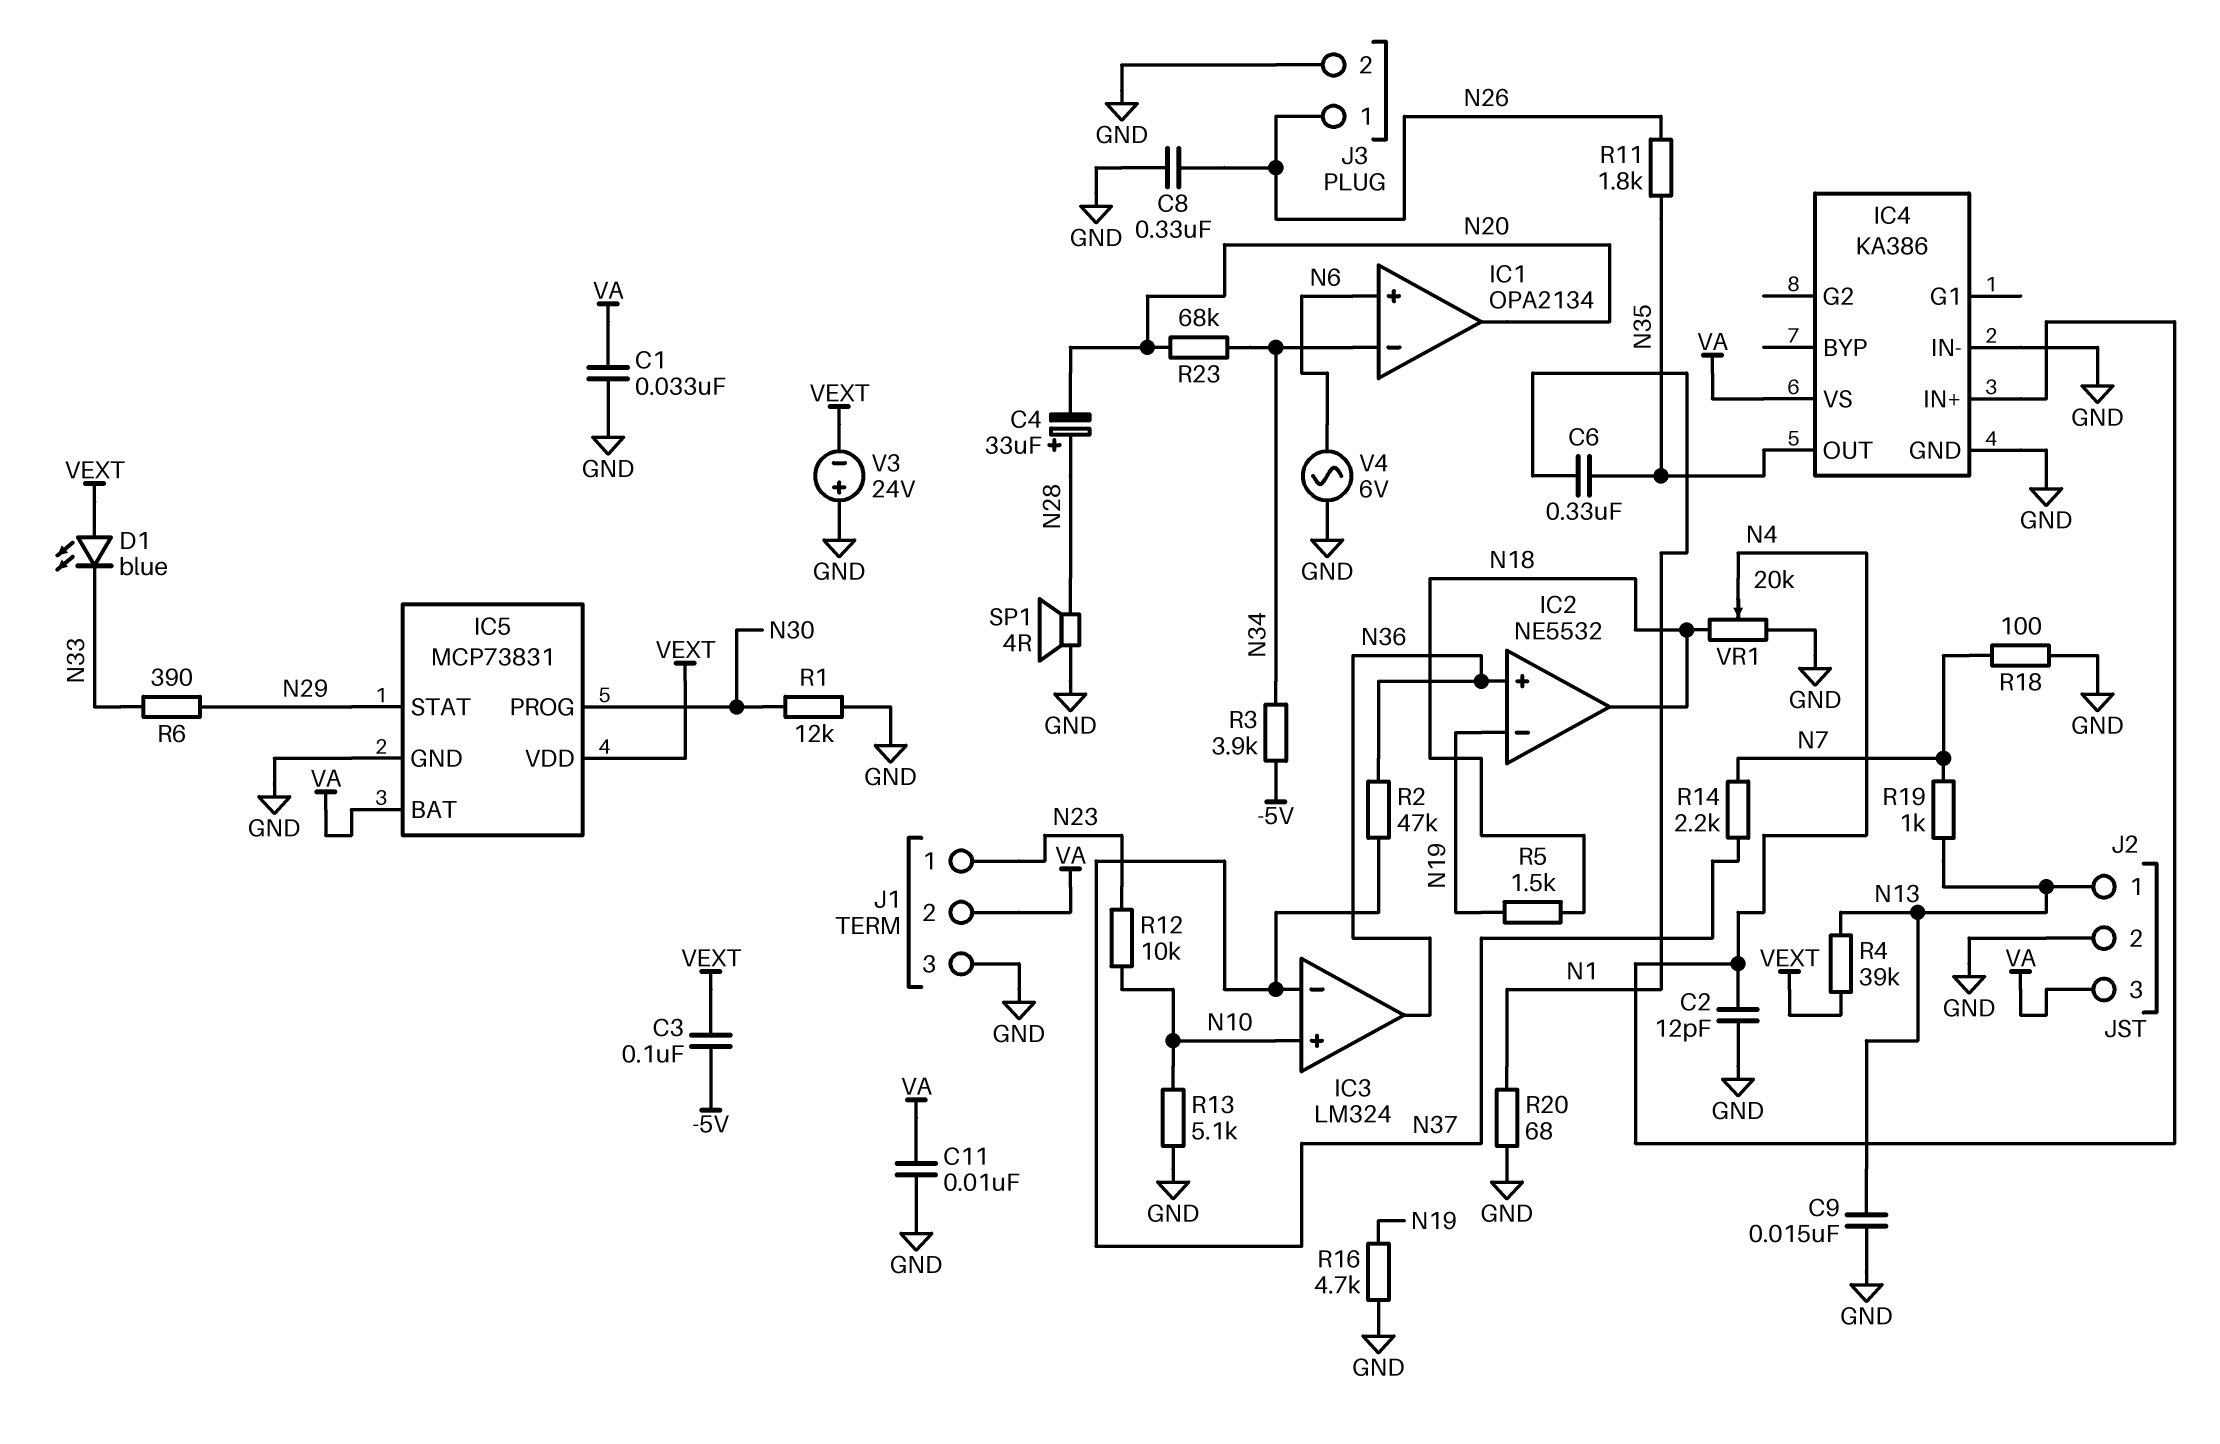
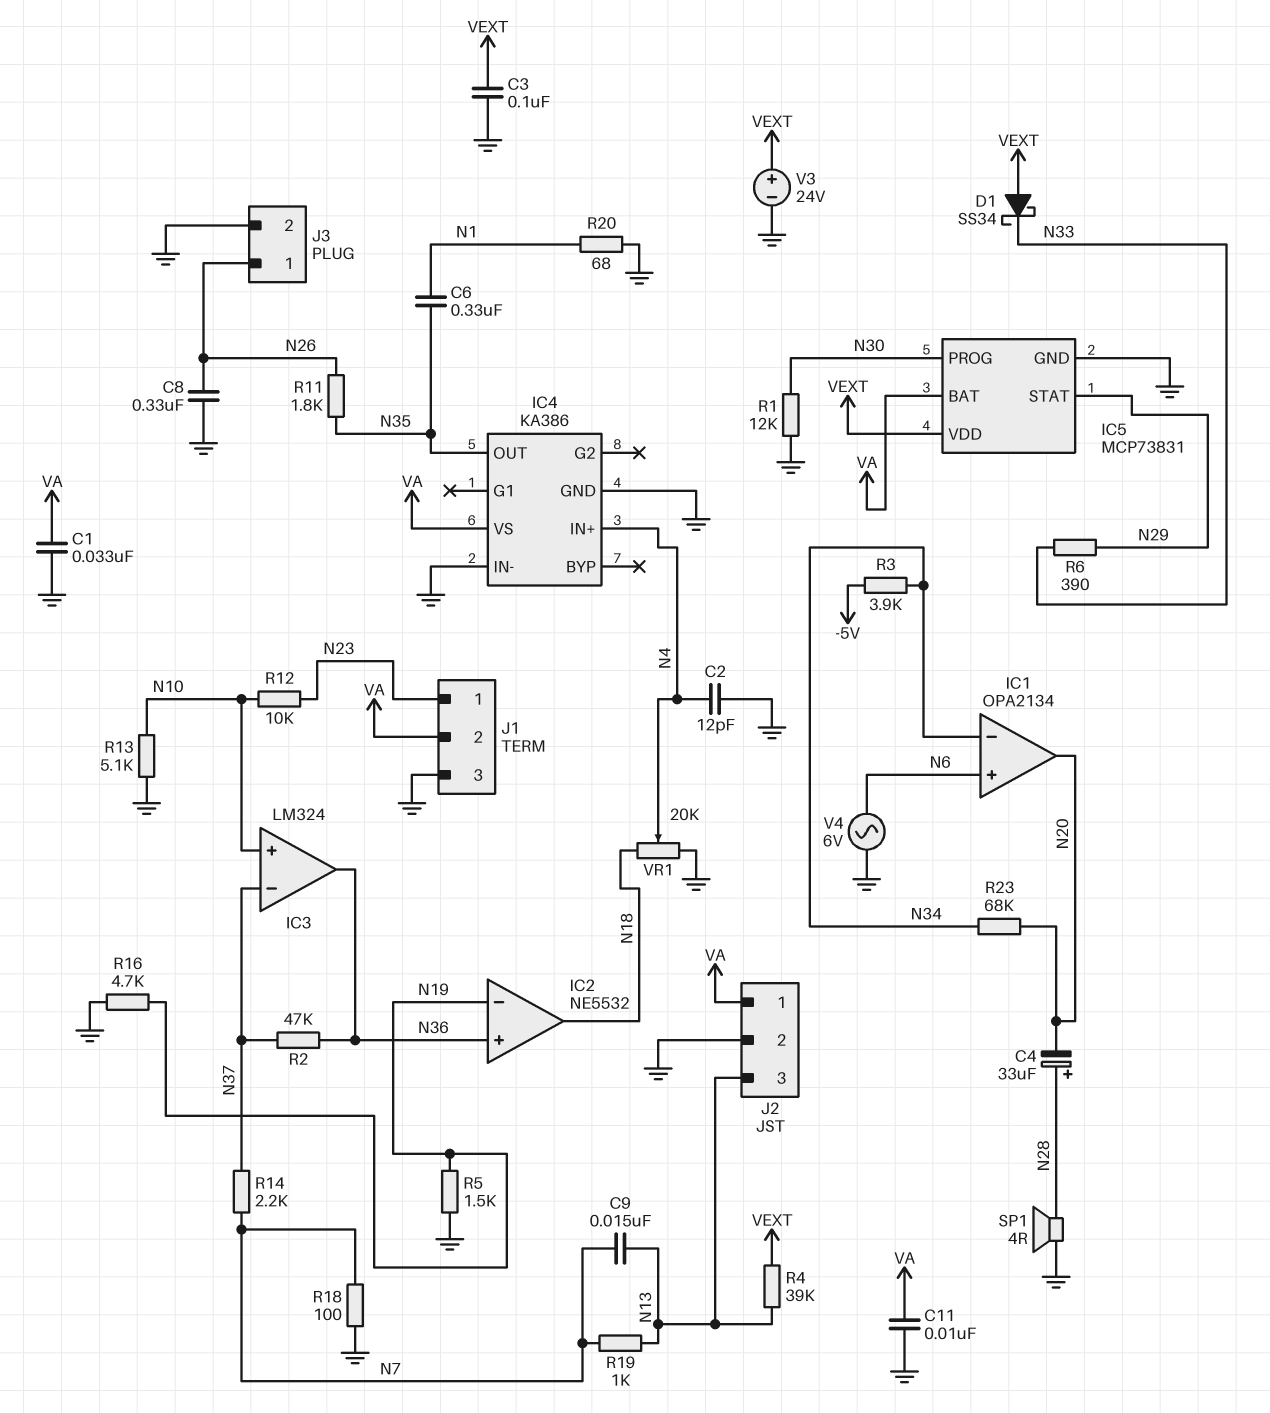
C3: 100nF (-5V, VEXT) -> 100nF (GND, VEXT)
C9: 15nF (GND, N13) -> 15nF (N7, N13)
D1: LED blue (A VEXT, K N33) -> schottky SS34 (A VEXT, K N33)
J2 pin 1: N13 -> VA
J2 pin 3: VA -> N13
R5: 1.5k (N18, N19) -> 1.5k (GND, N19)
V3: 24V (plus GND, minus VEXT) -> 24V (plus VEXT, minus GND)

